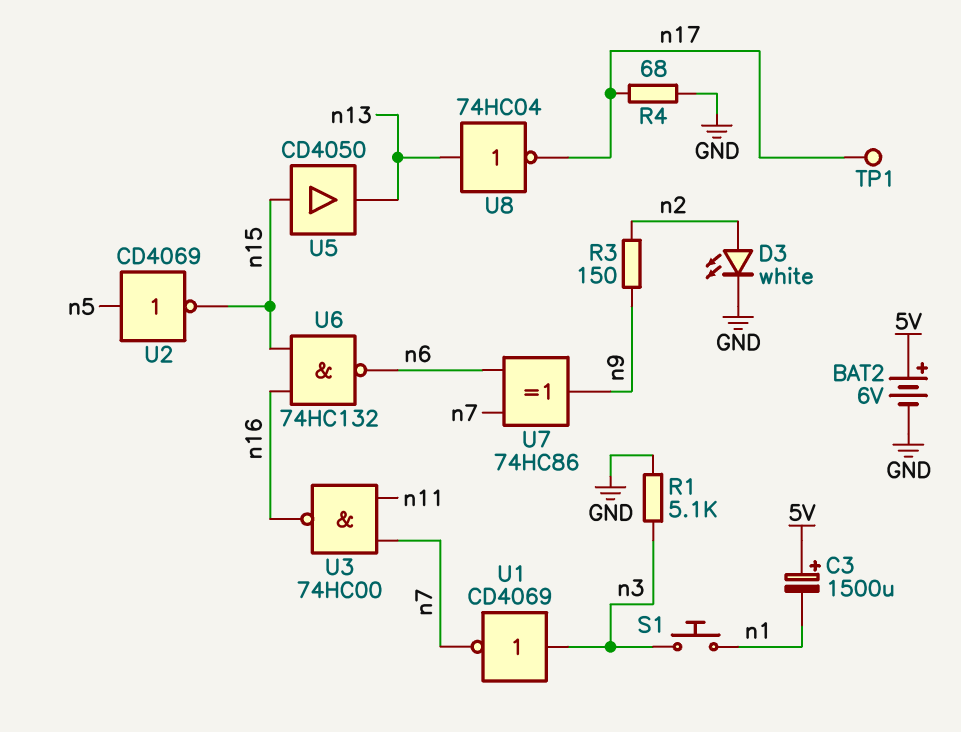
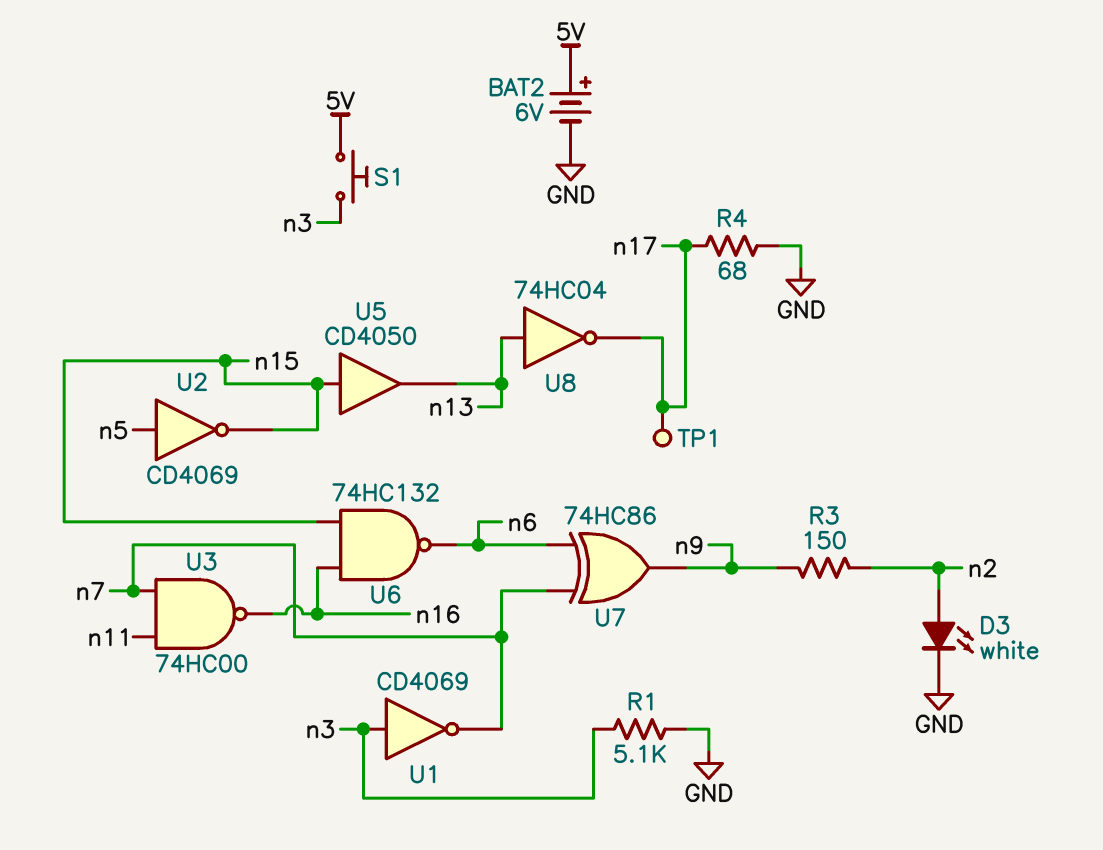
C3: 1500uF (plus 5V, minus n1) -> none
S1: button (n1, n3) -> button (5V, n3)

